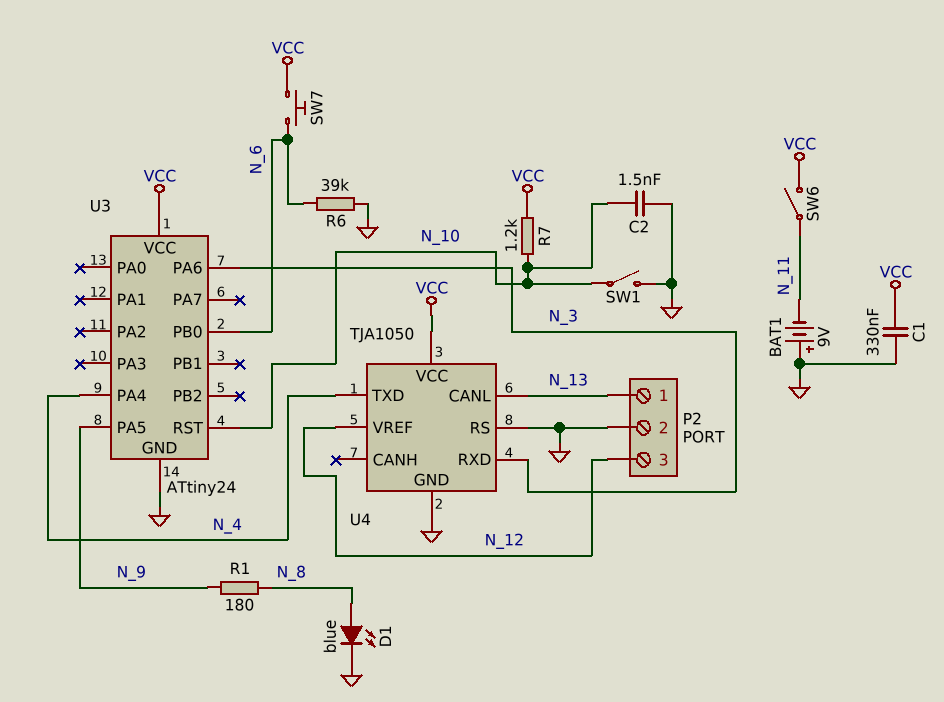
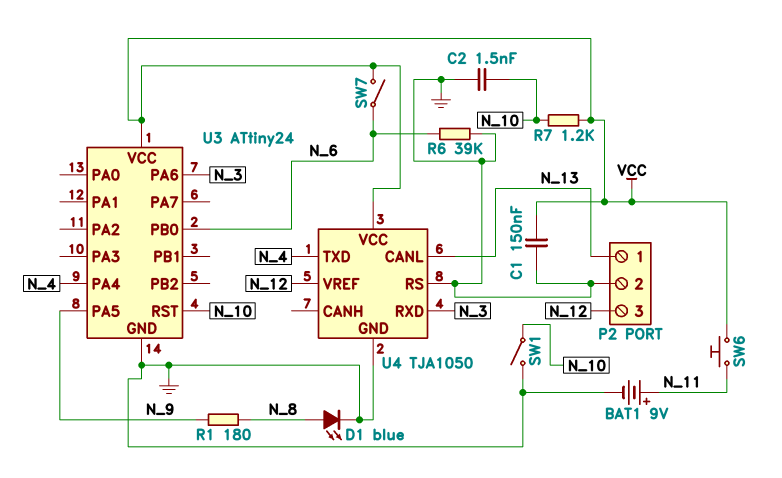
BAT1: 9V (plus GND, minus N_11) -> 9V (plus N_11, minus GND)
C1: 330nF (GND, VCC) -> 150nF (GND, VCC)
SW6: switch (N_11, VCC) -> button (N_11, VCC)
SW7: button (N_6, VCC) -> switch (N_6, VCC)

